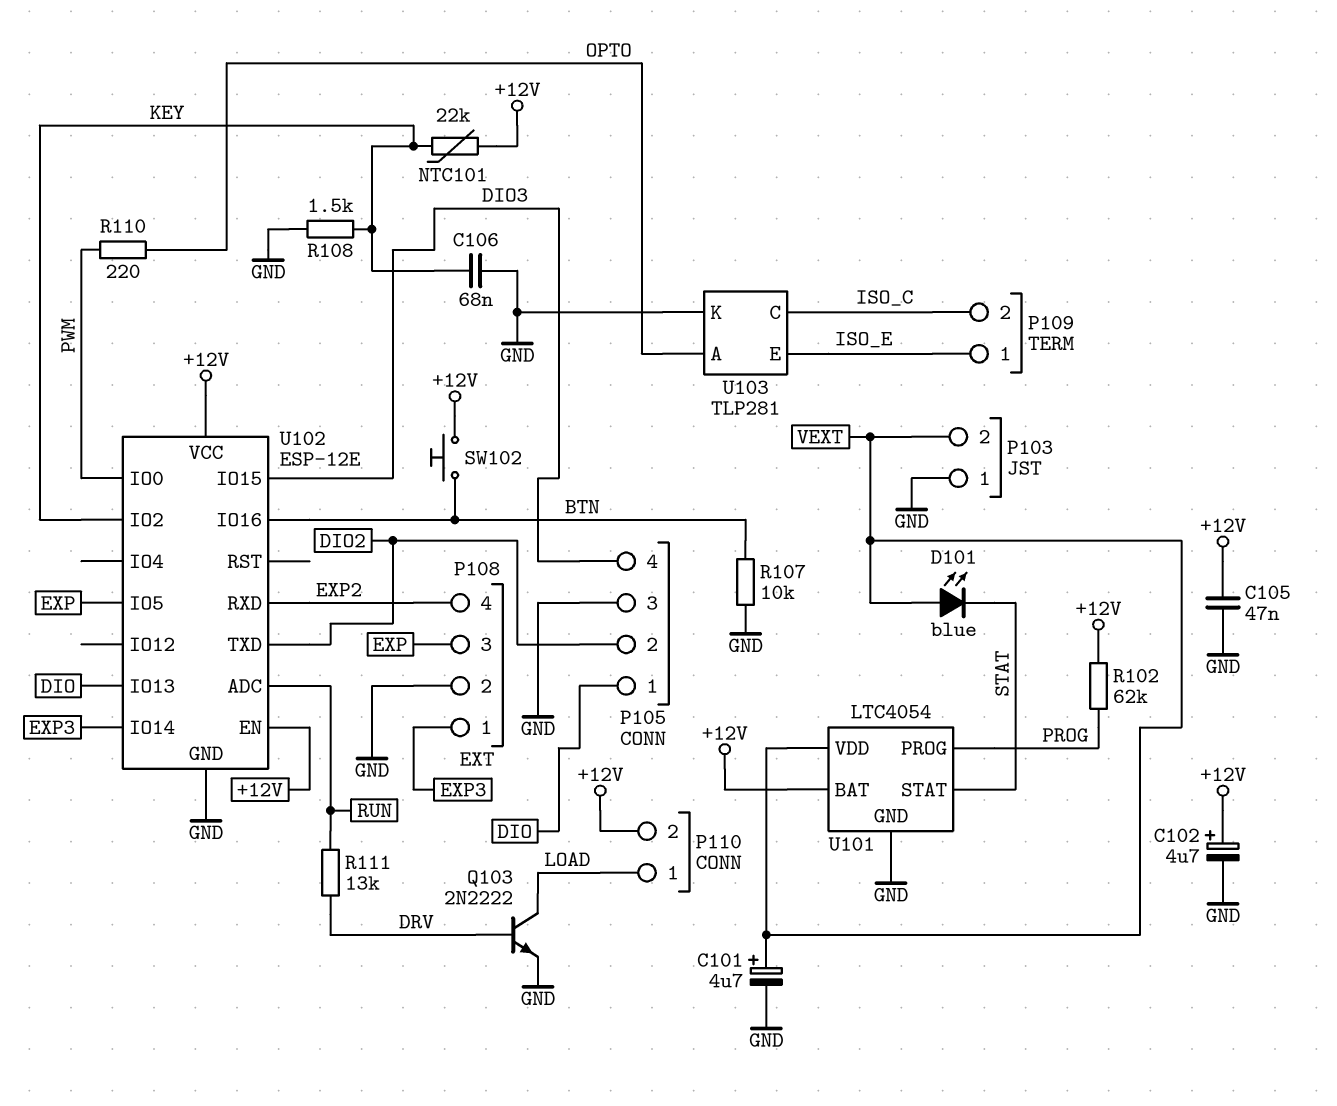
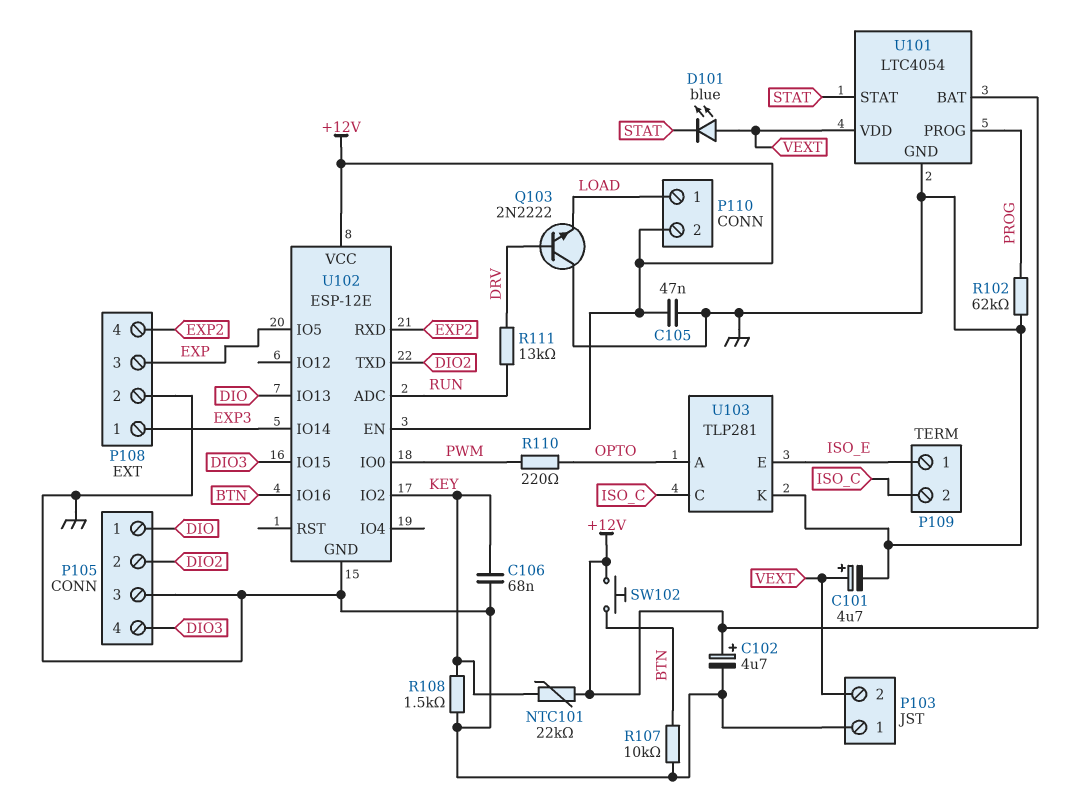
Q103: NPN 2N2222 (B DRV, C LOAD, E GND) -> NPN 2N2222 (B DRV, C GND, E LOAD)
R102: 62k (+12V, PROG) -> 62k (GND, PROG)

